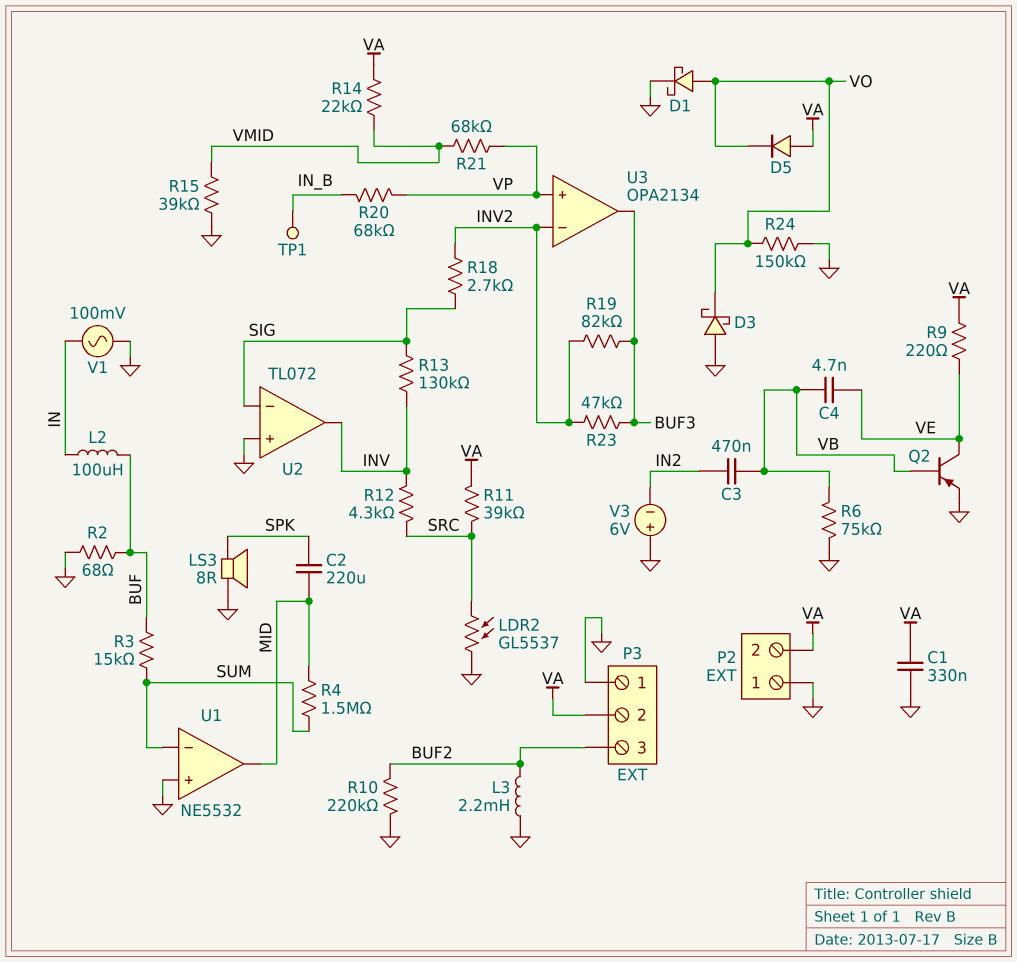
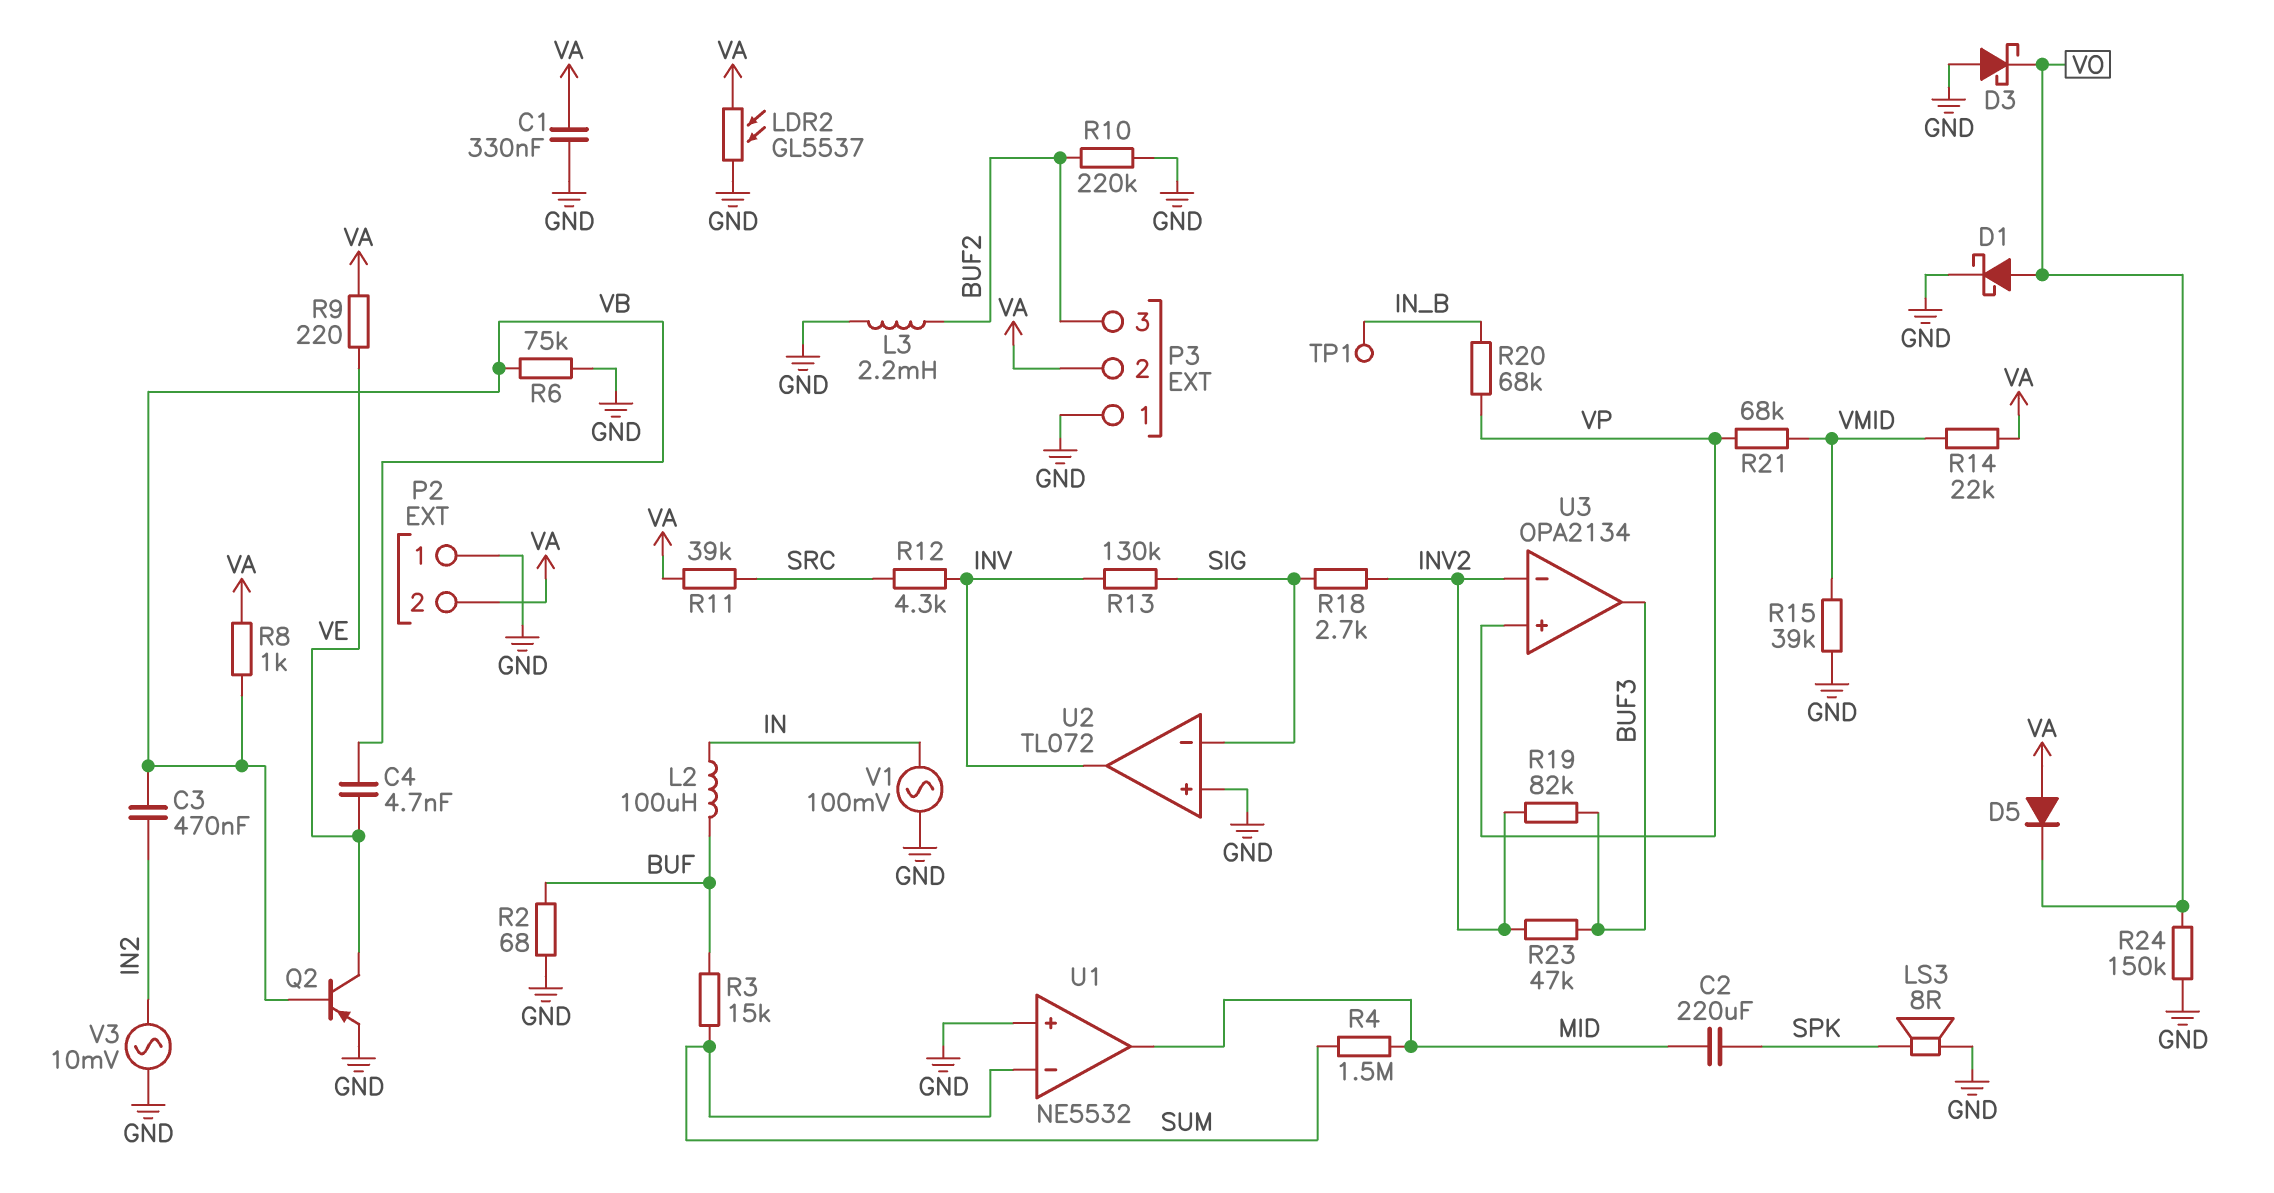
LDR2: GL5537 (GND, SRC) -> GL5537 (GND, VA)
R8: none -> 1k (VA, VB)
V3: 6V (plus GND, minus IN2) -> AC 10mV (GND, IN2)

